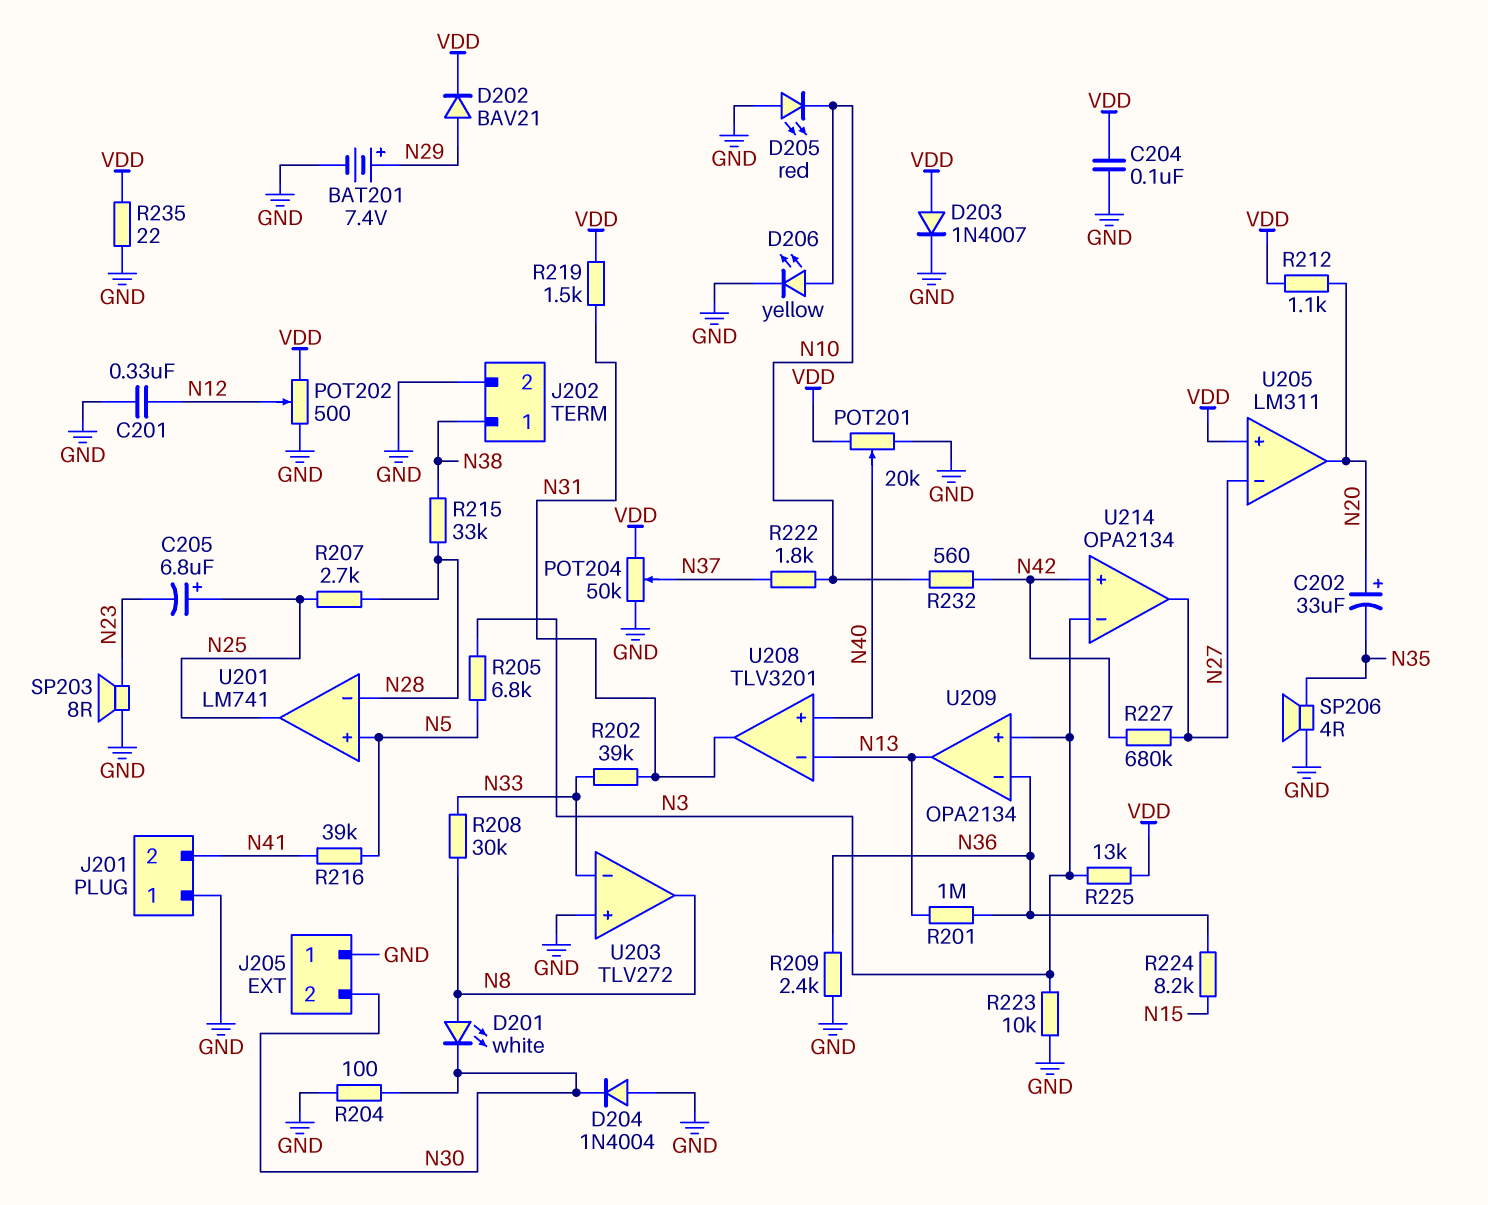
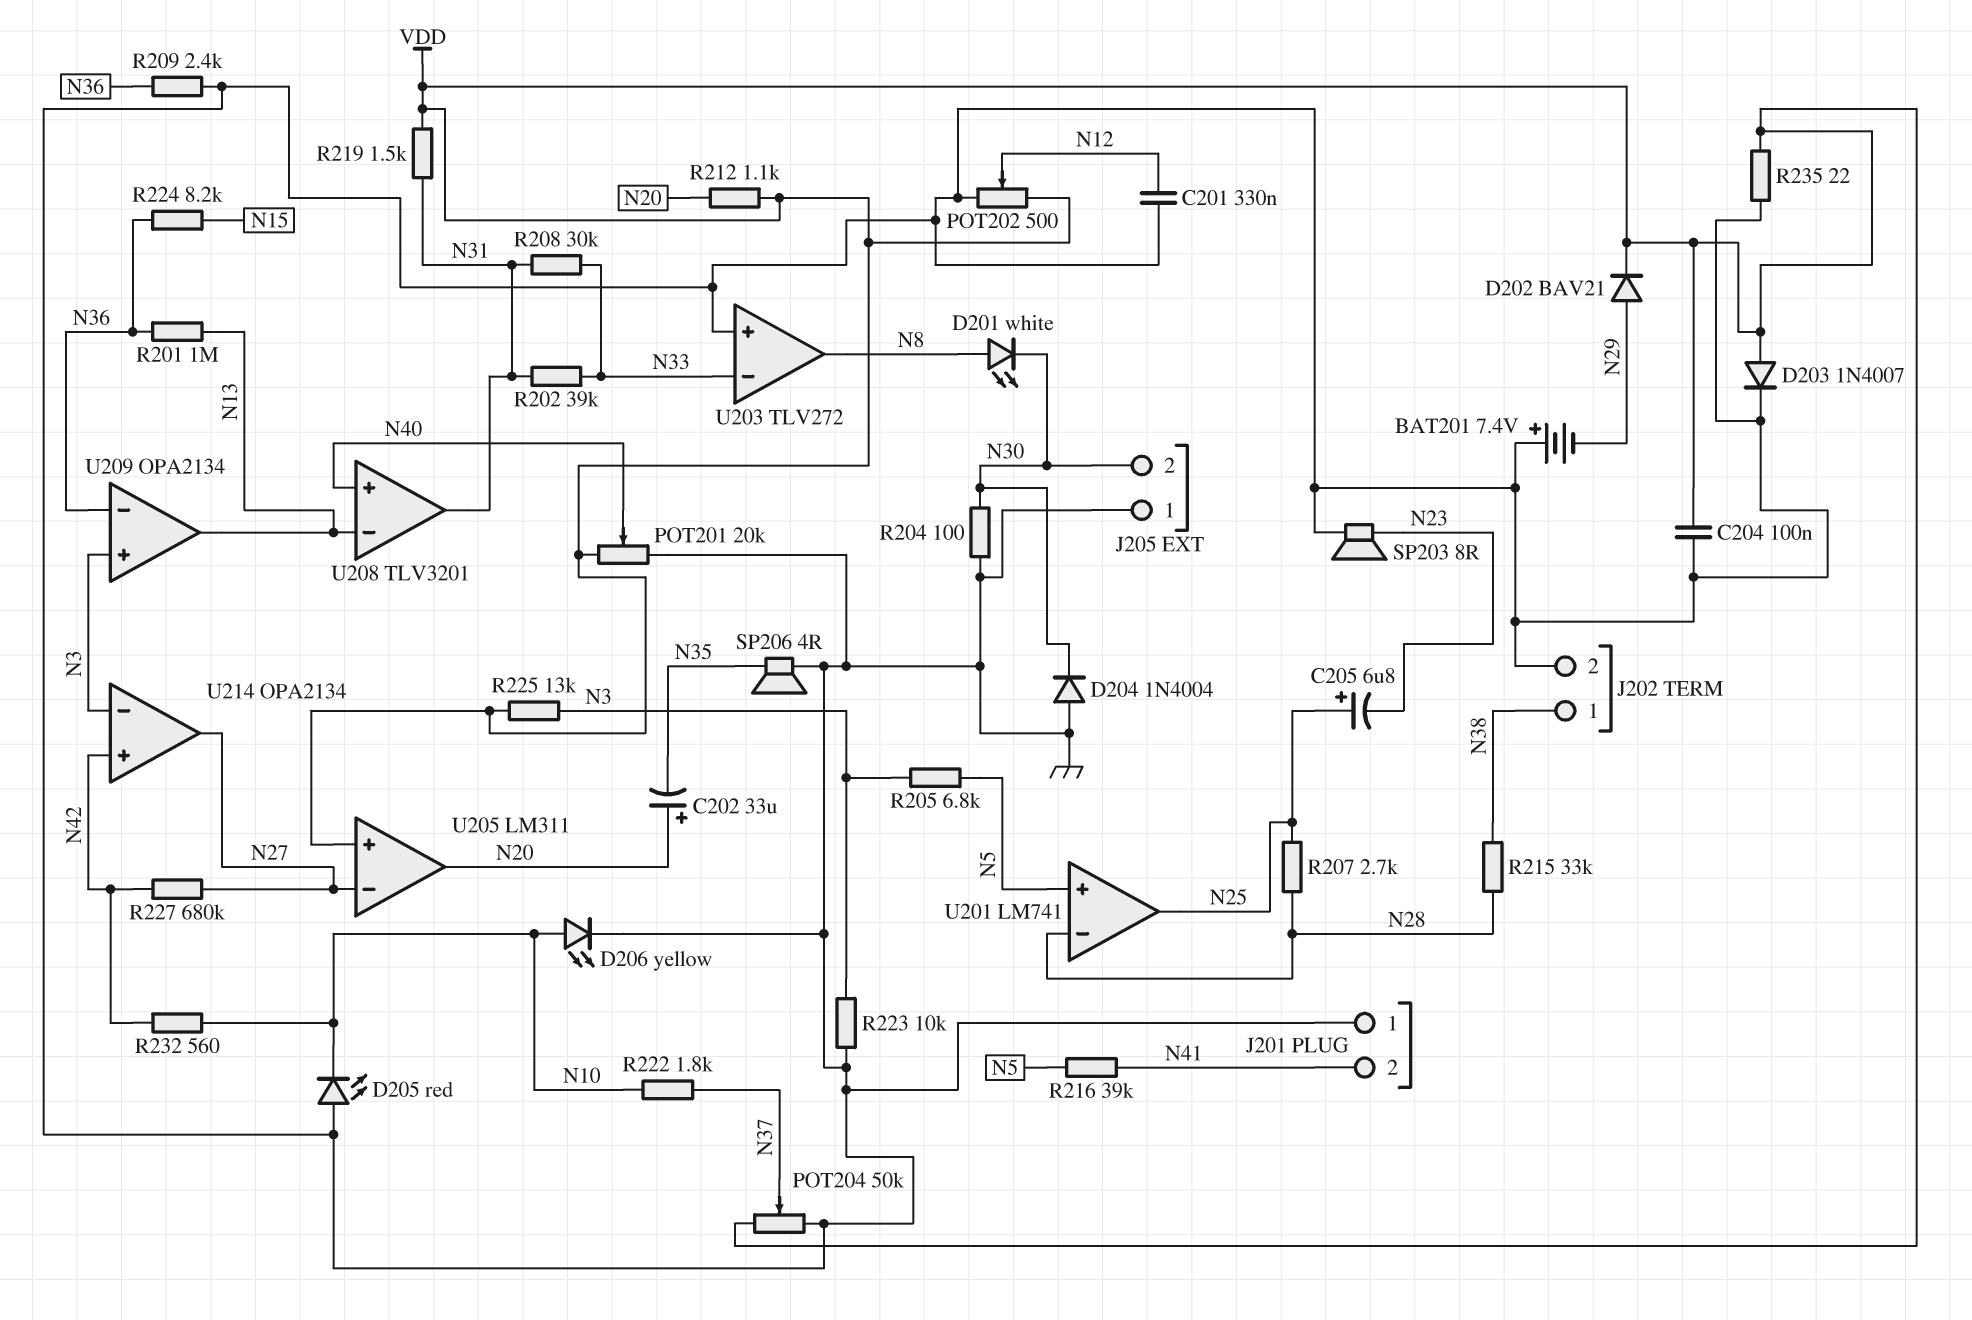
BAT201: 7.4V (plus N29, minus GND) -> 7.4V (plus GND, minus N29)
R208: 30k (N8, N33) -> 30k (N31, N33)

